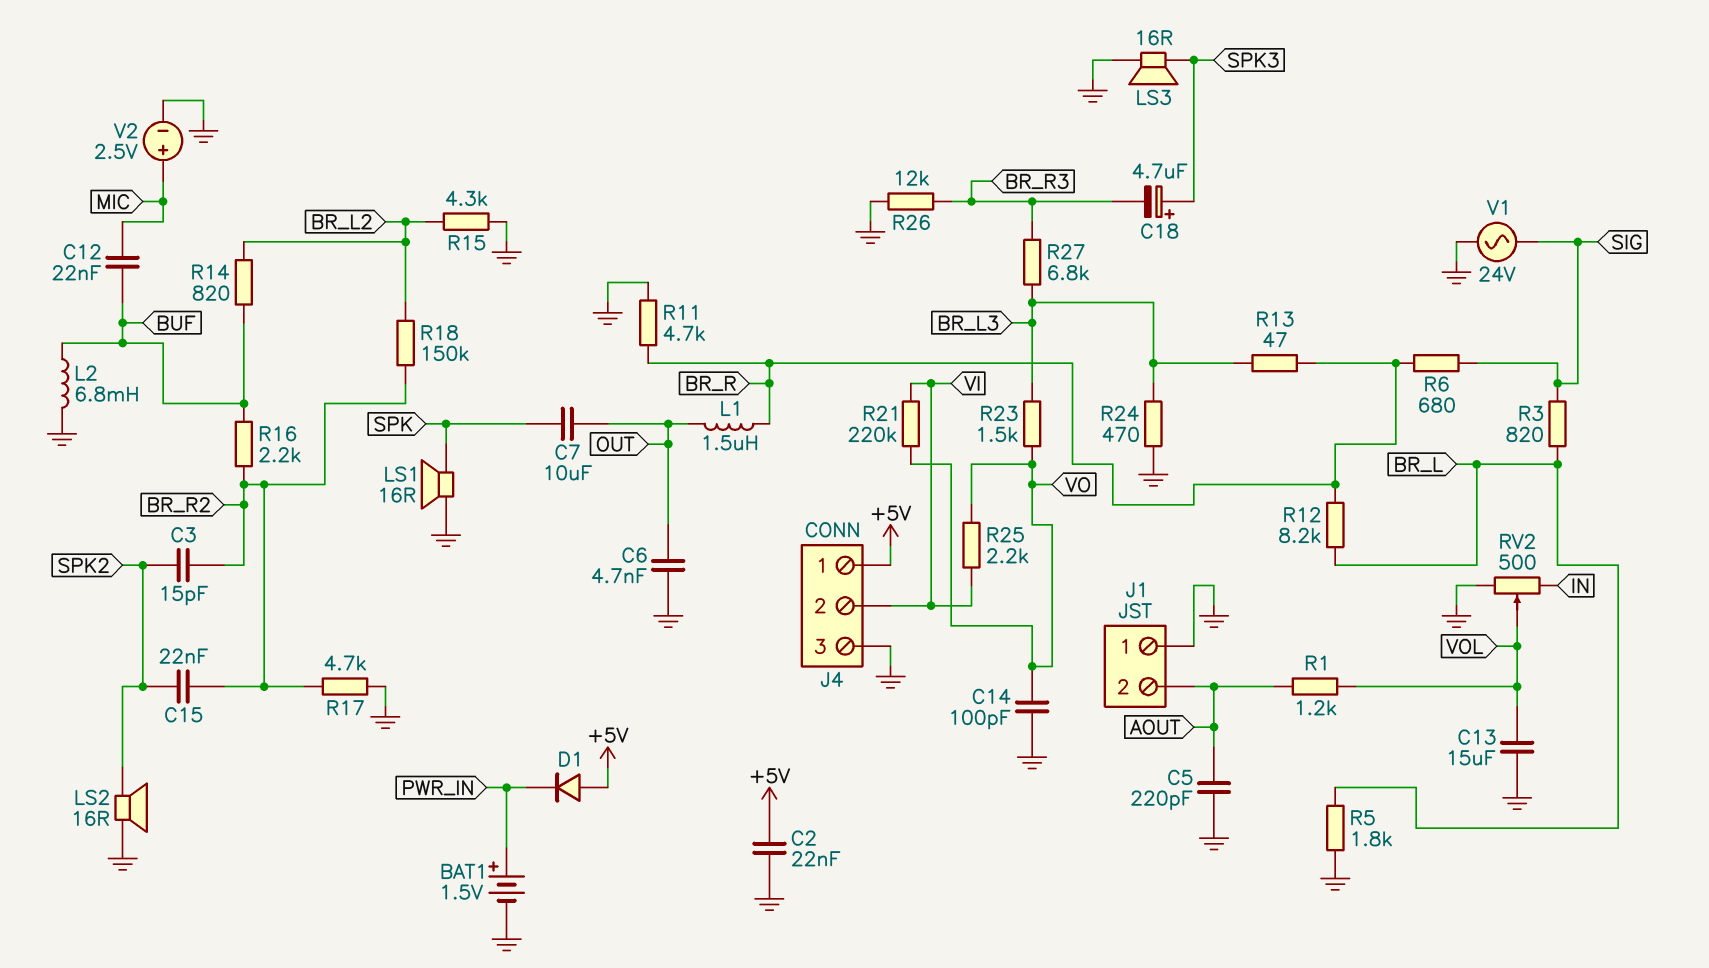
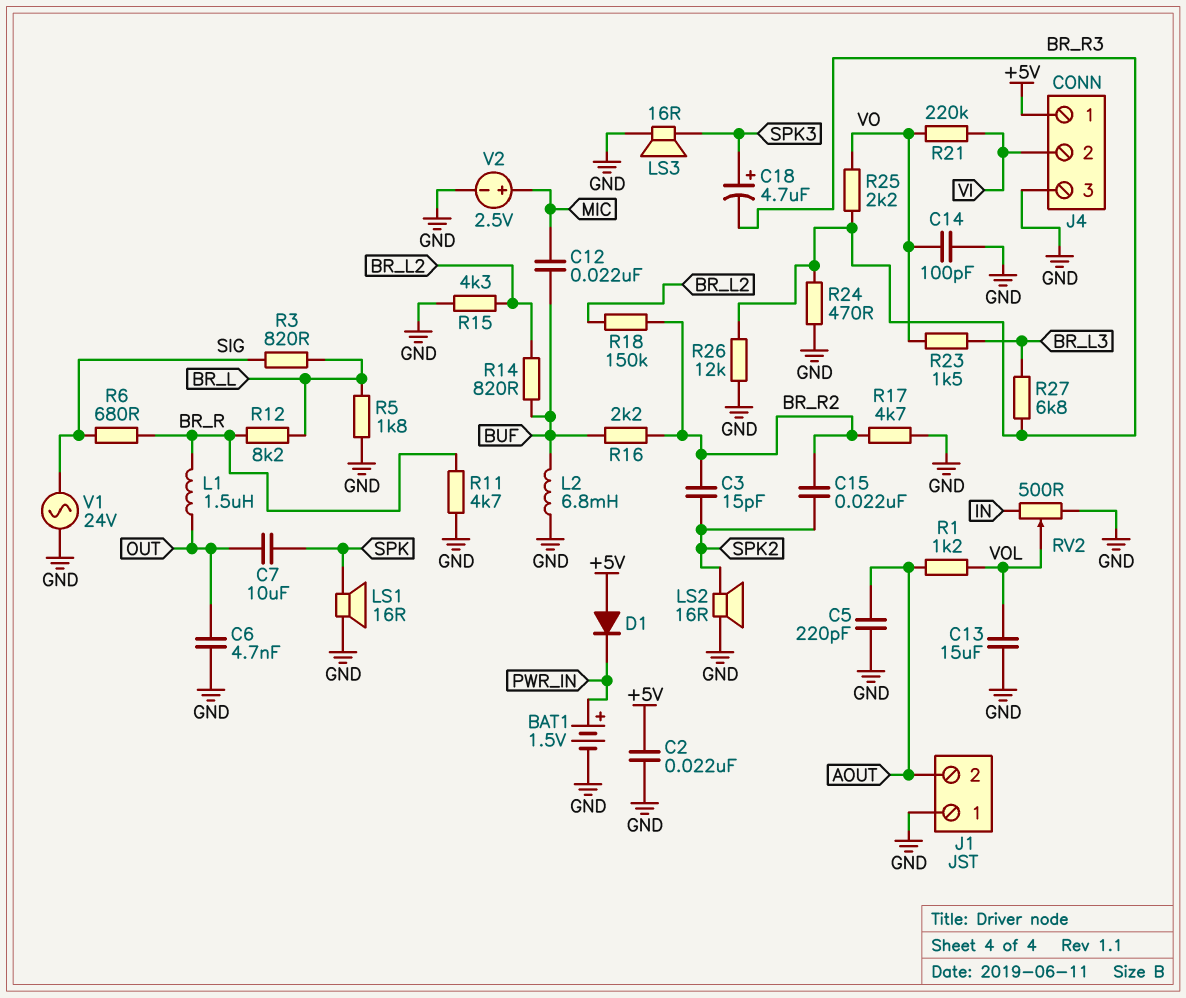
R13: 47 (BR_L3, BR_R) -> none
R24: 470 (BR_L3, GND) -> 470 (BR_R3, GND)
R25: 2.2k (VI, VO) -> 2.2k (BR_R3, VO)

